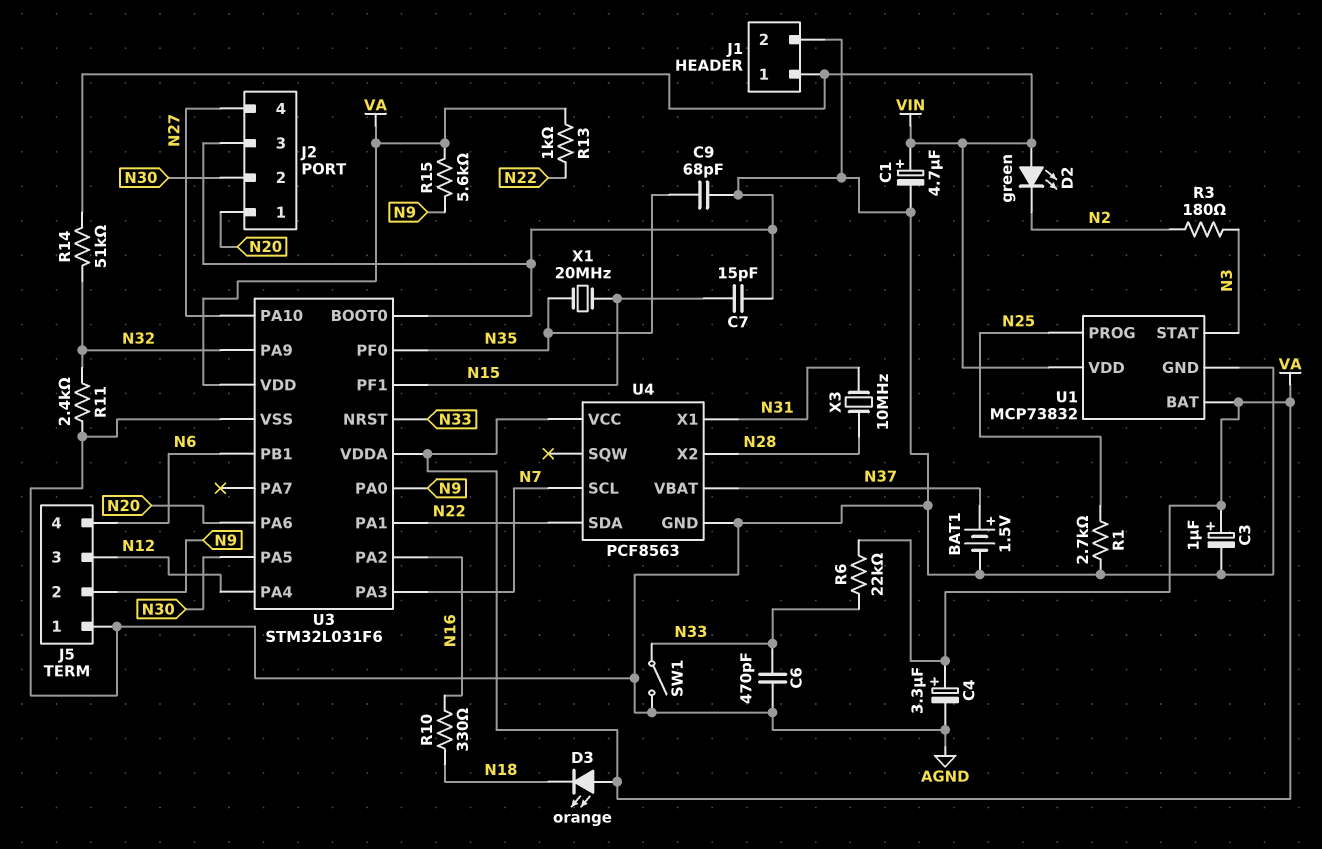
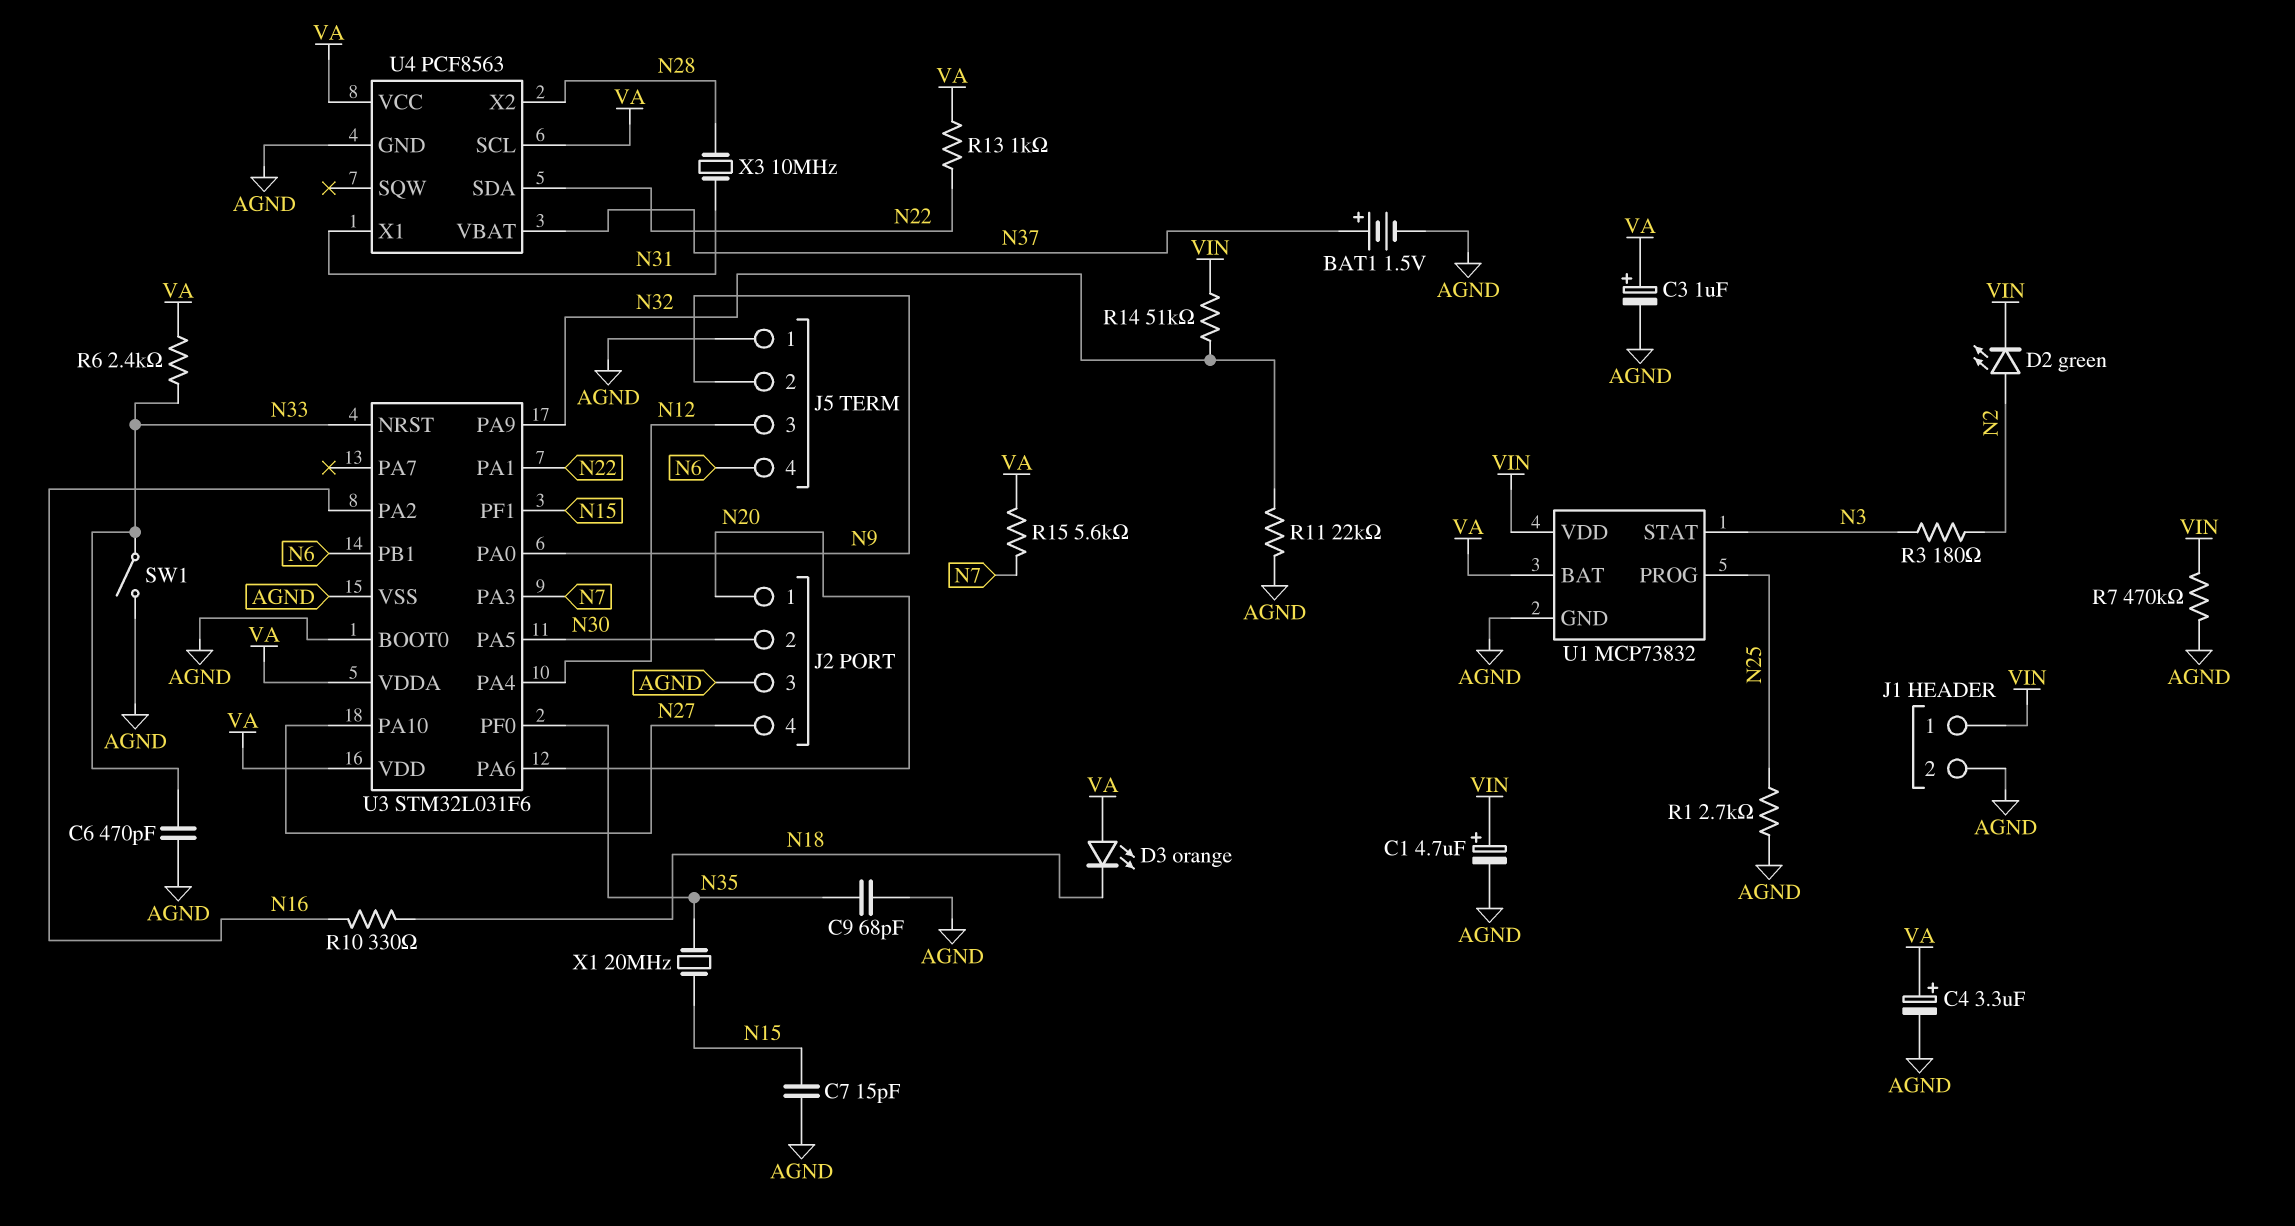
D2: LED green (A VIN, K N2) -> LED green (A N2, K VIN)
R6: 22k (N33, VA) -> 2.4k (N33, VA)
R7: none -> 470k (AGND, VIN)
R11: 2.4k (AGND, N32) -> 22k (AGND, N32)
R15: 5.6k (N9, VA) -> 5.6k (N7, VA)
U4 pin SCL: N7 -> VA

